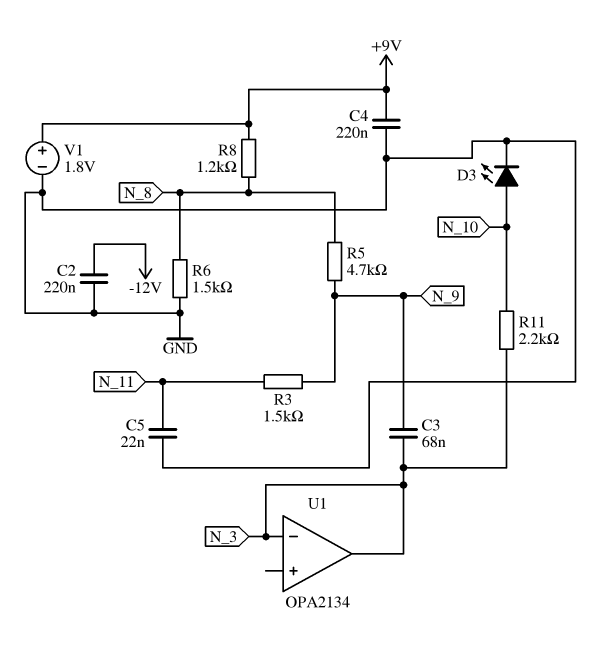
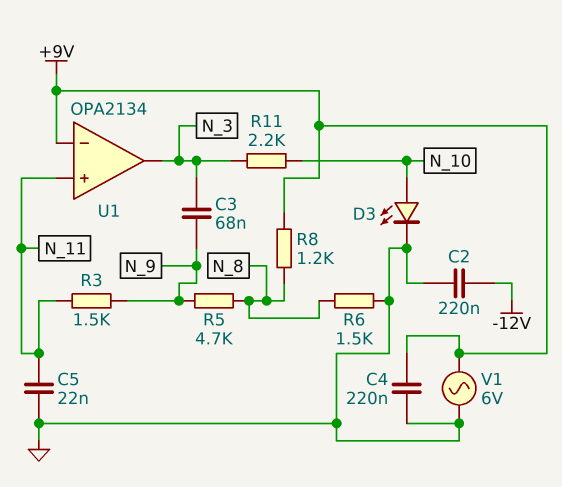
U1 pin in+: none -> N_11
U1 pin in-: N_3 -> +9V
V1: 1.8V (plus +9V, minus GND) -> AC 6V (+9V, GND)

